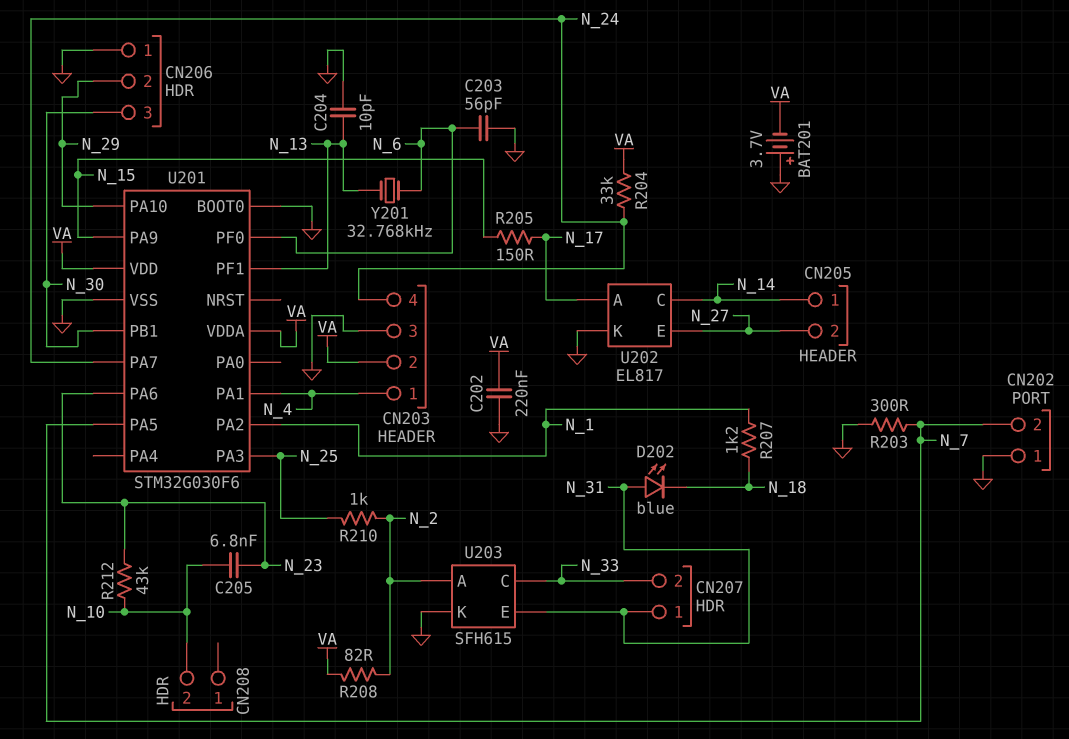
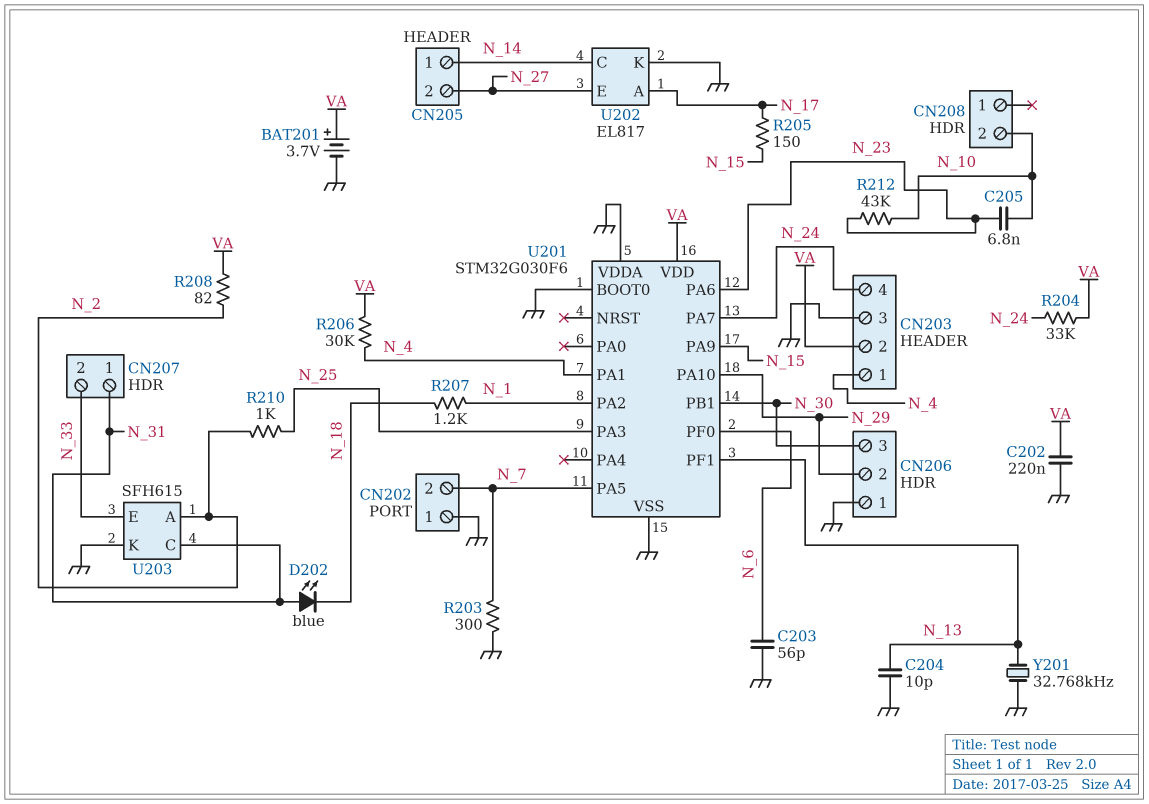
BAT201: 3.7V (plus GND, minus VA) -> 3.7V (plus VA, minus GND)
R206: none -> 30k (N_4, VA)
U201 pin VDDA: VA -> GND
U203 pin C: N_33 -> N_31
U203 pin E: N_31 -> N_33
Y201: 32.768kHz (N_6, N_13) -> 32.768kHz (GND, N_13)

